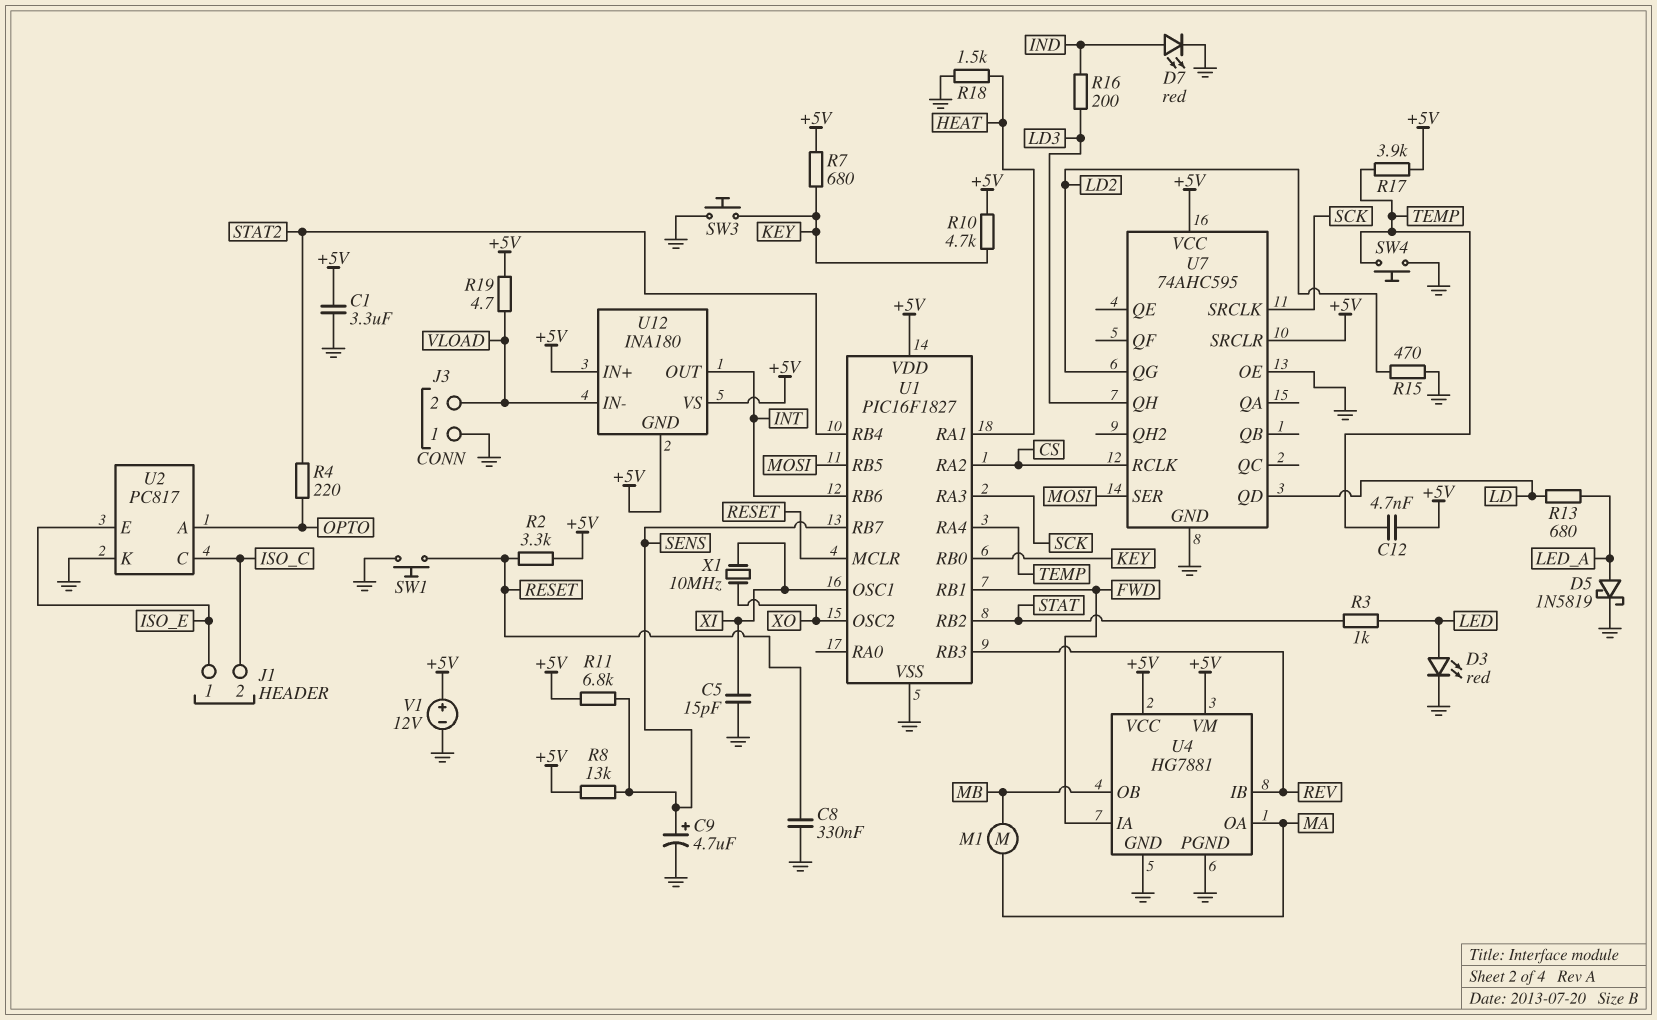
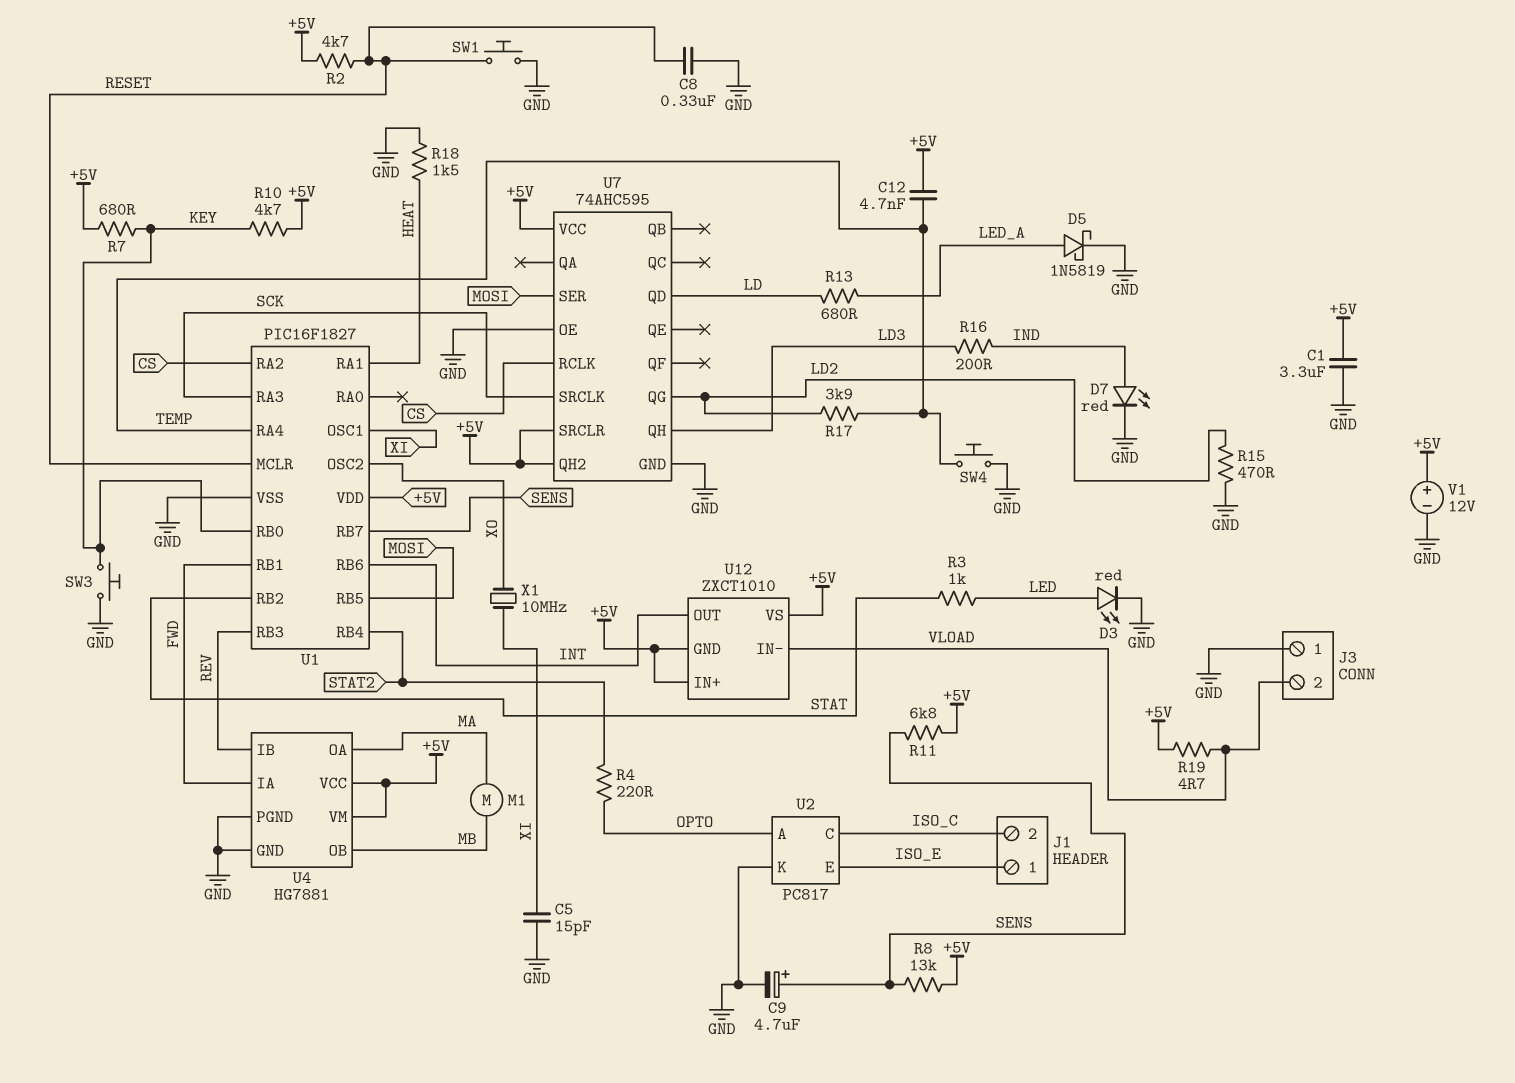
R2: 3.3k (+5V, RESET) -> 4.7k (+5V, RESET)
R17: 3.9k (+5V, TEMP) -> 3.9k (LD2, TEMP)
U7 pin QH2: none -> +5V
U12: INA180 -> ZXCT1010

